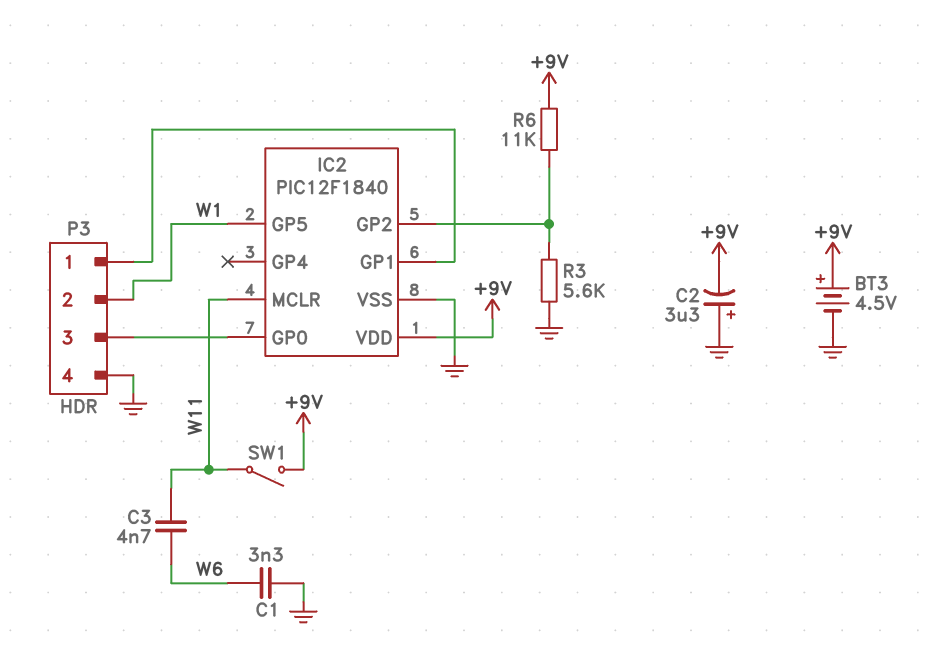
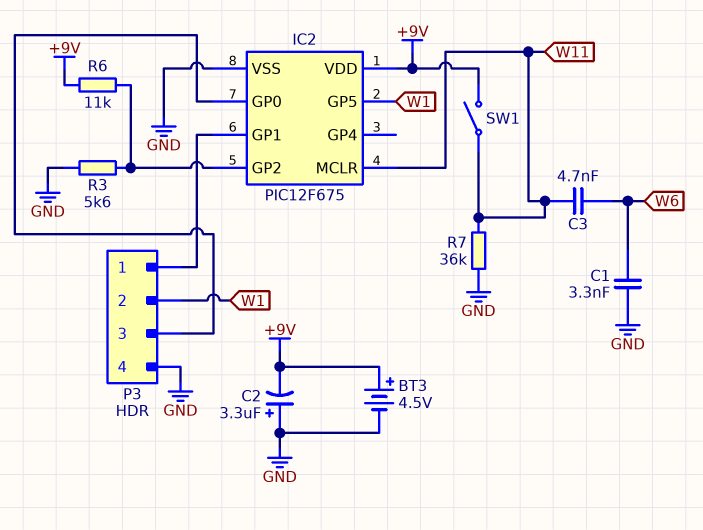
IC2: PIC12F1840 -> PIC12F675
R7: none -> 36k (GND, W11)

